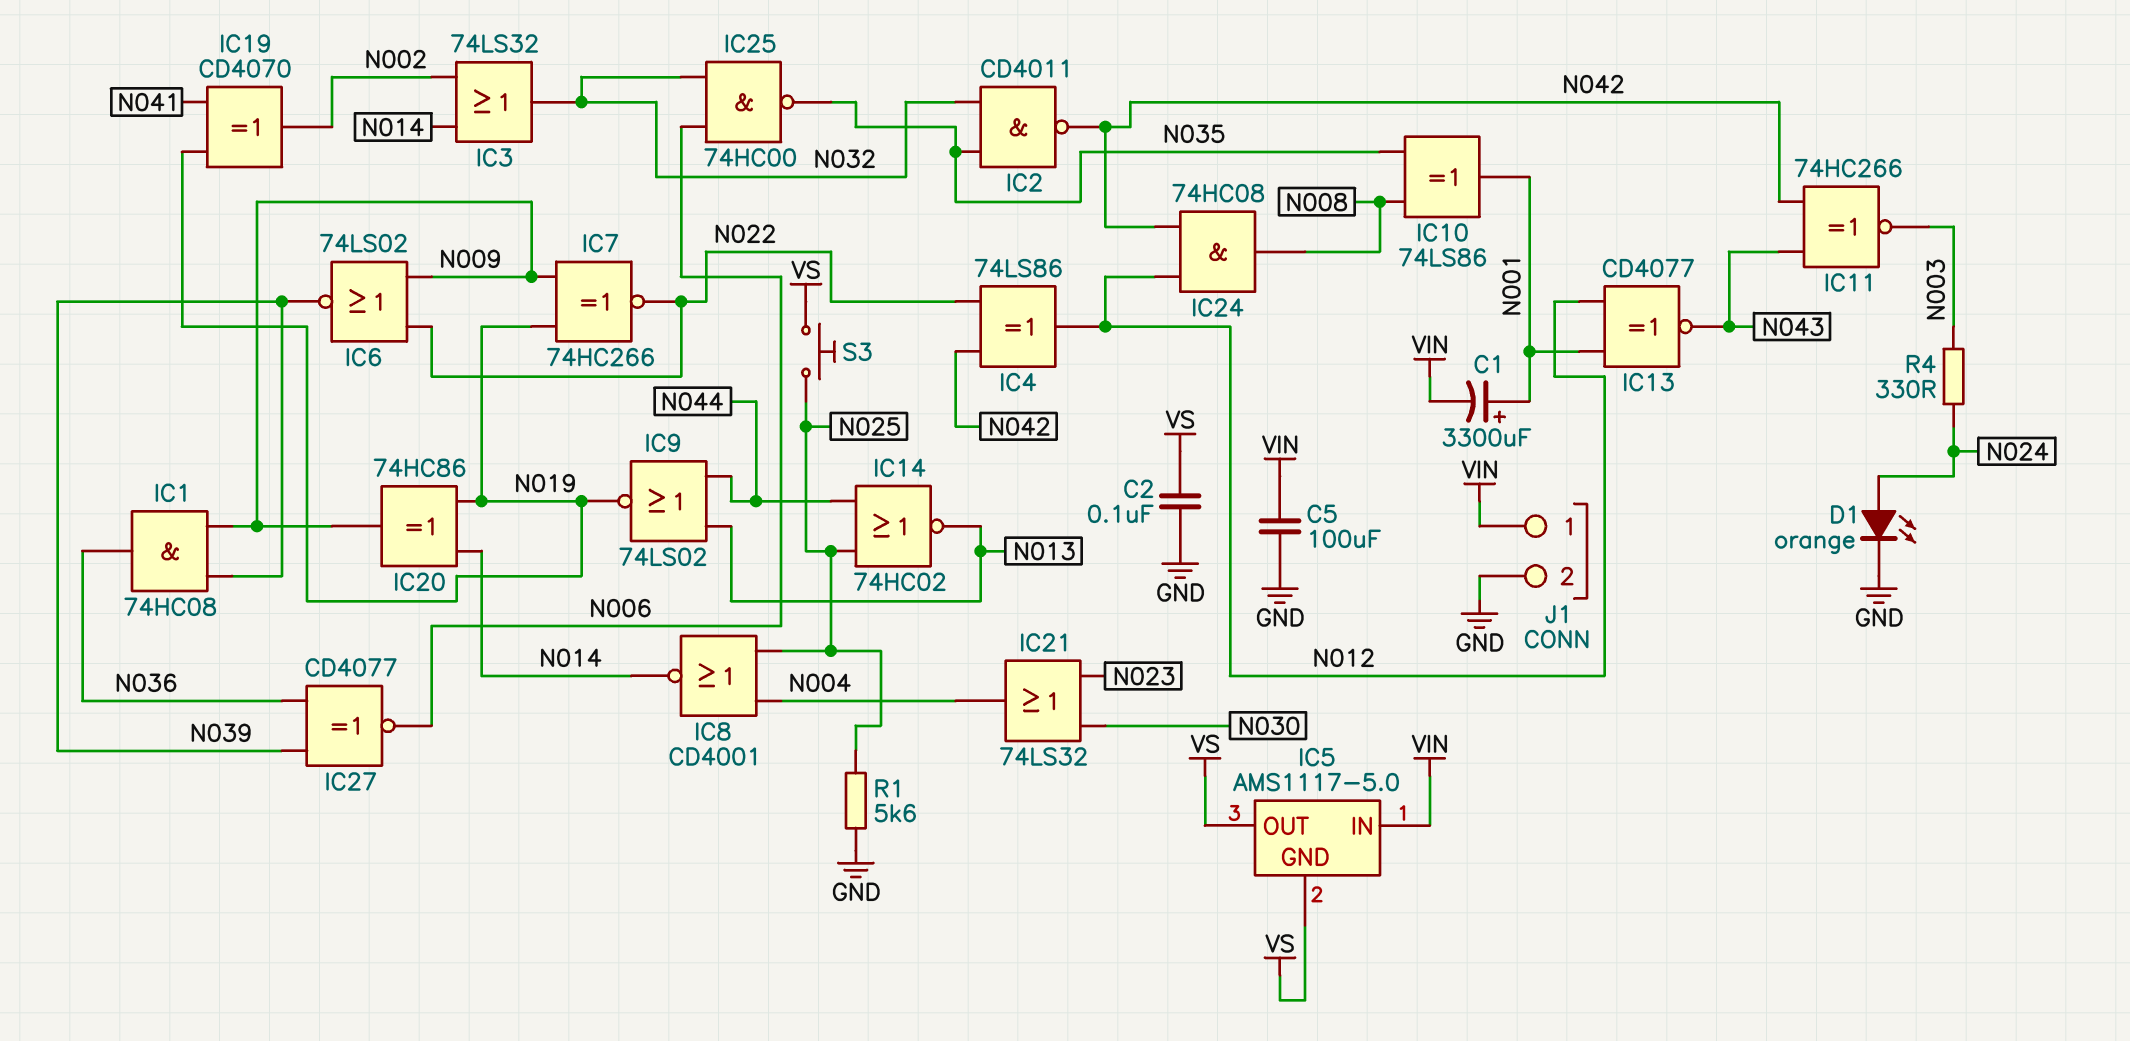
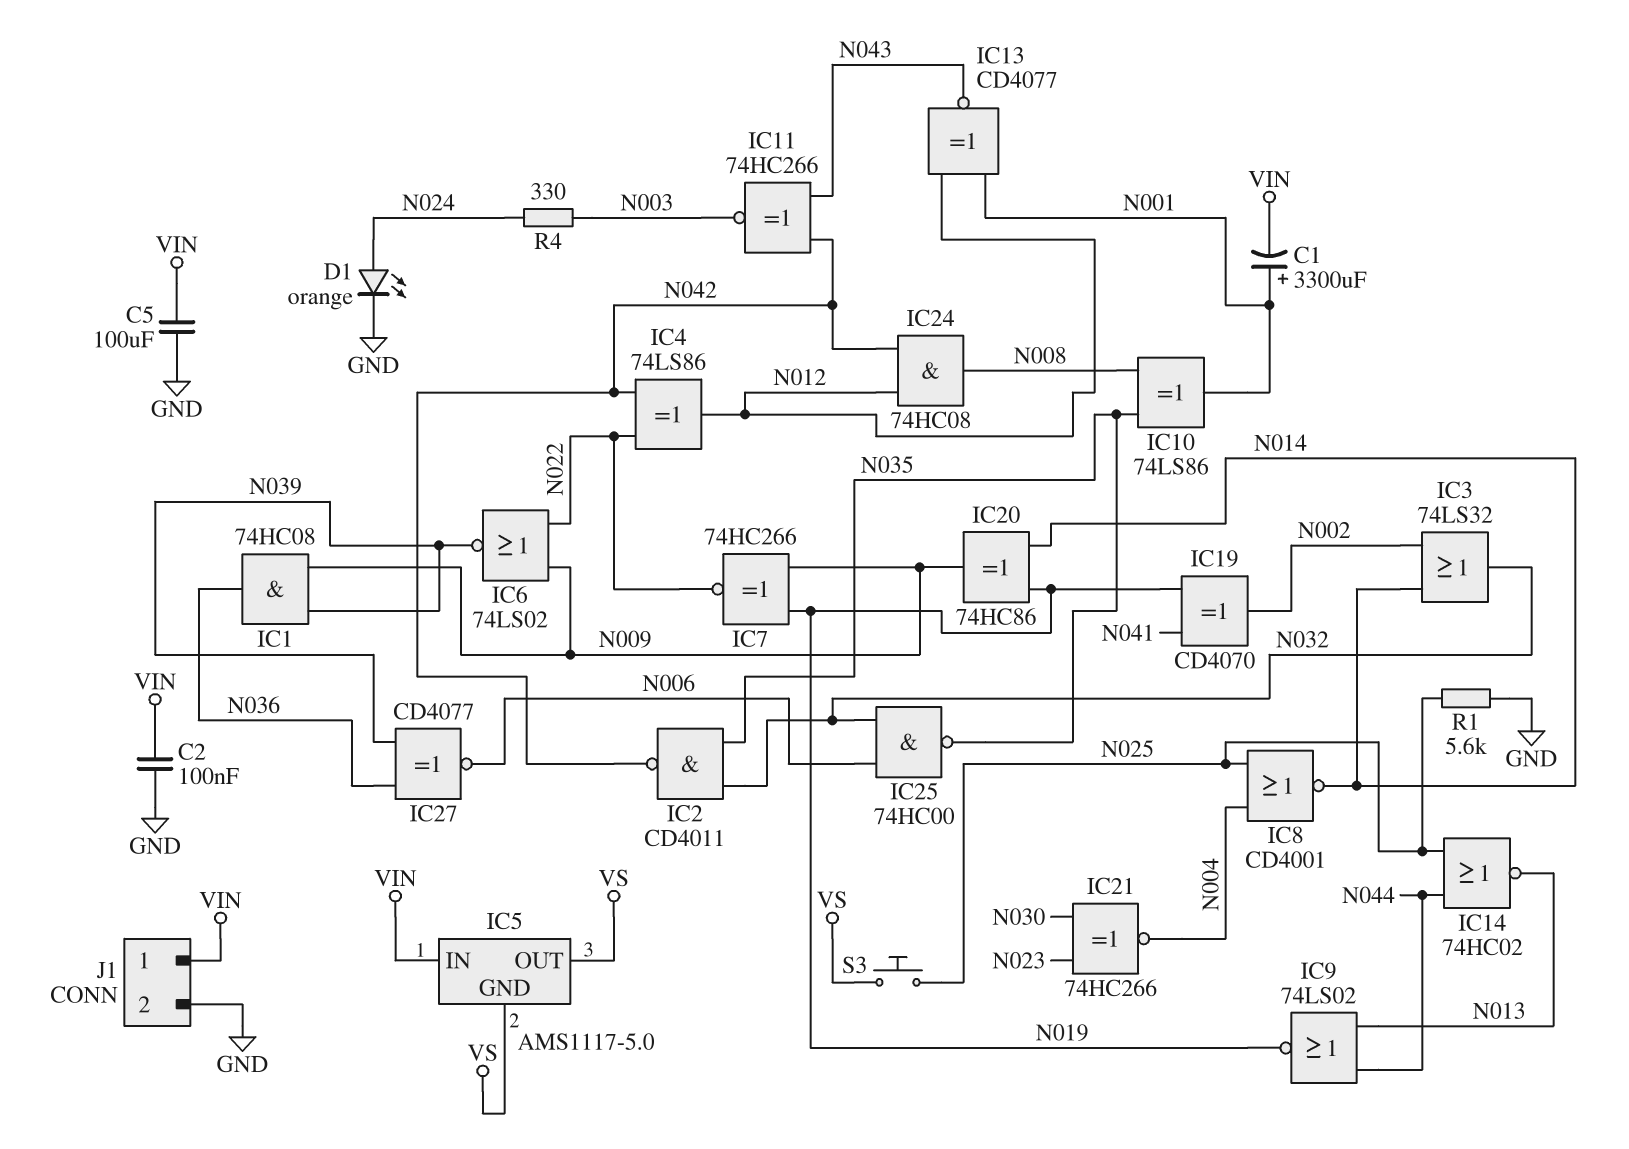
C2: 100nF (GND, VS) -> 100nF (GND, VIN)
IC21: OR 74LS32 (in N023, in N030, out N004) -> XNOR 74HC266 (in N023, in N030, out N004)

